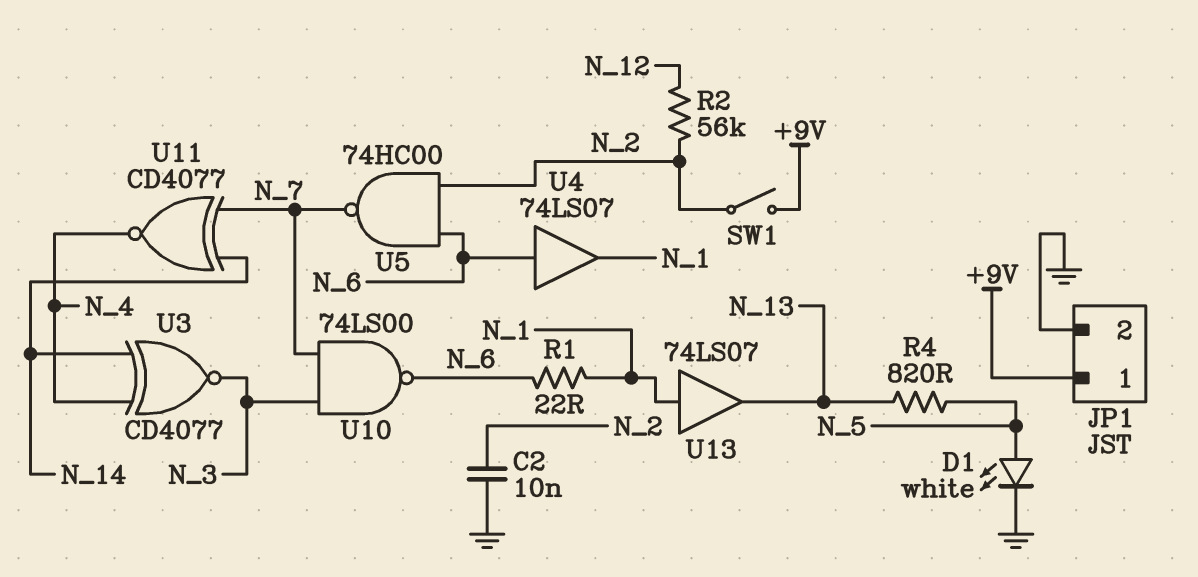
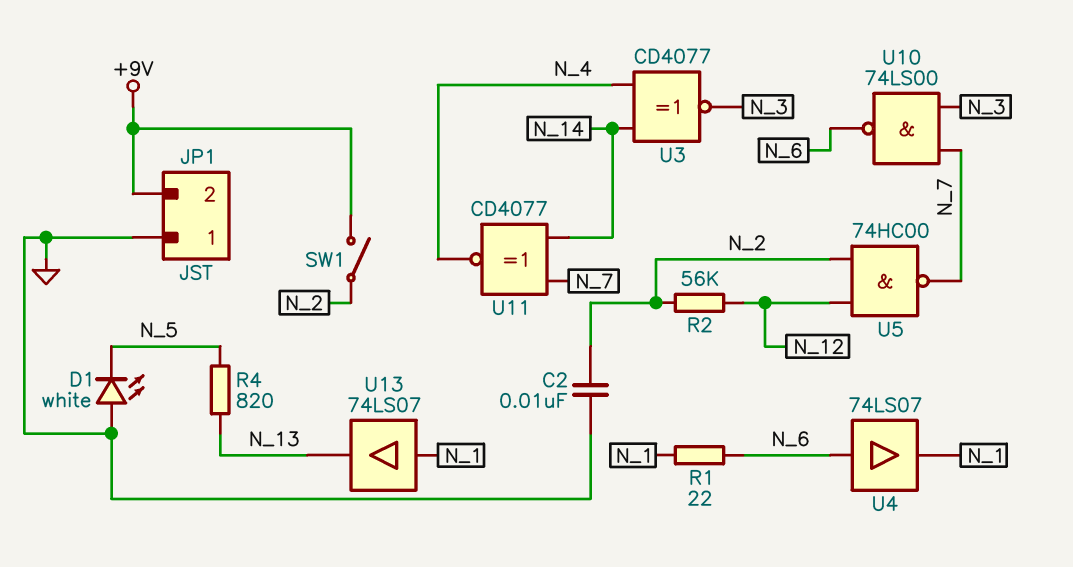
D1: LED white (A N_5, K GND) -> LED white (A GND, K N_5)
JP1 pin 1: +9V -> GND
JP1 pin 2: GND -> +9V
U5: NAND 74HC00 (in N_2, in N_6, out N_7) -> NAND 74HC00 (in N_2, in N_12, out N_7)

